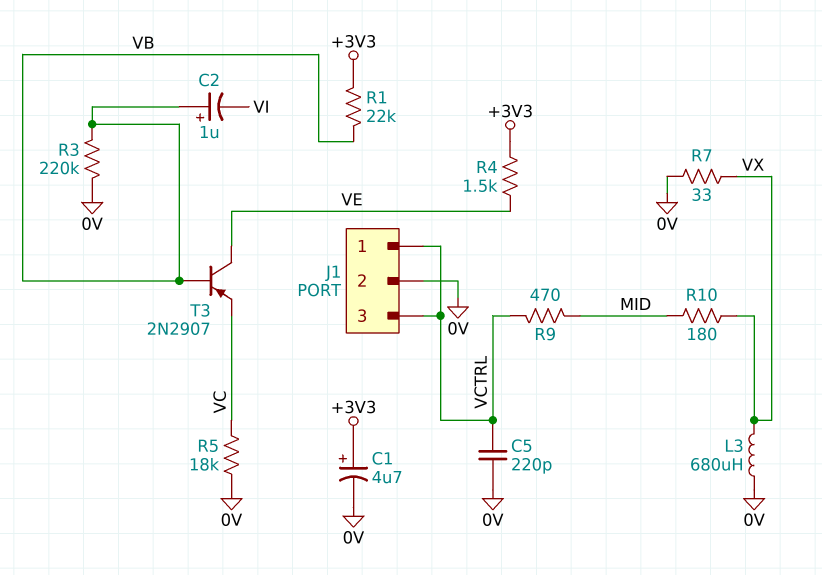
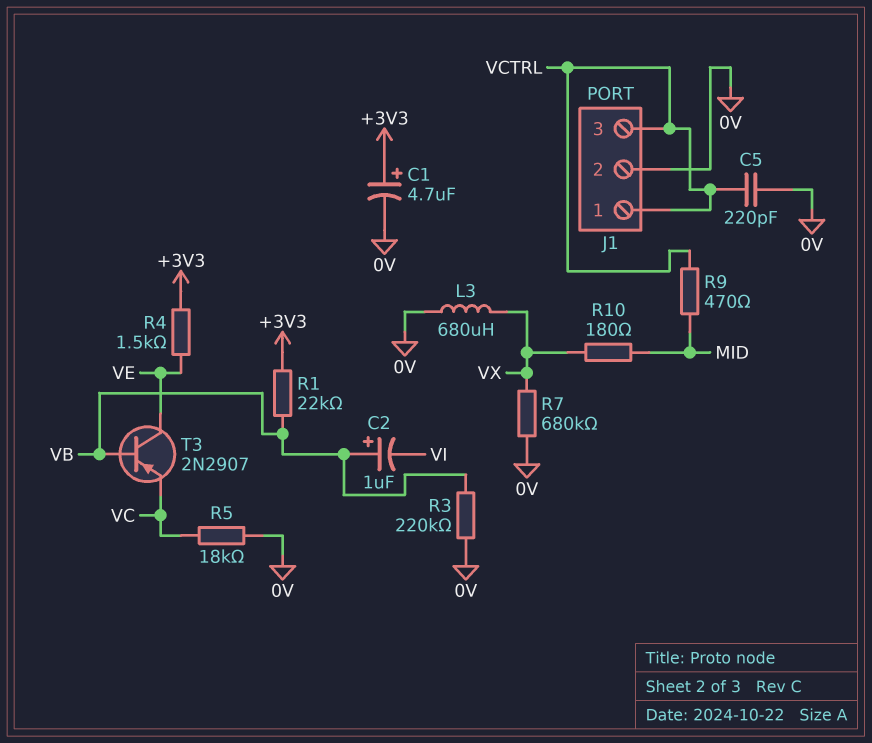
R7: 33 (0V, VX) -> 680k (0V, VX)

